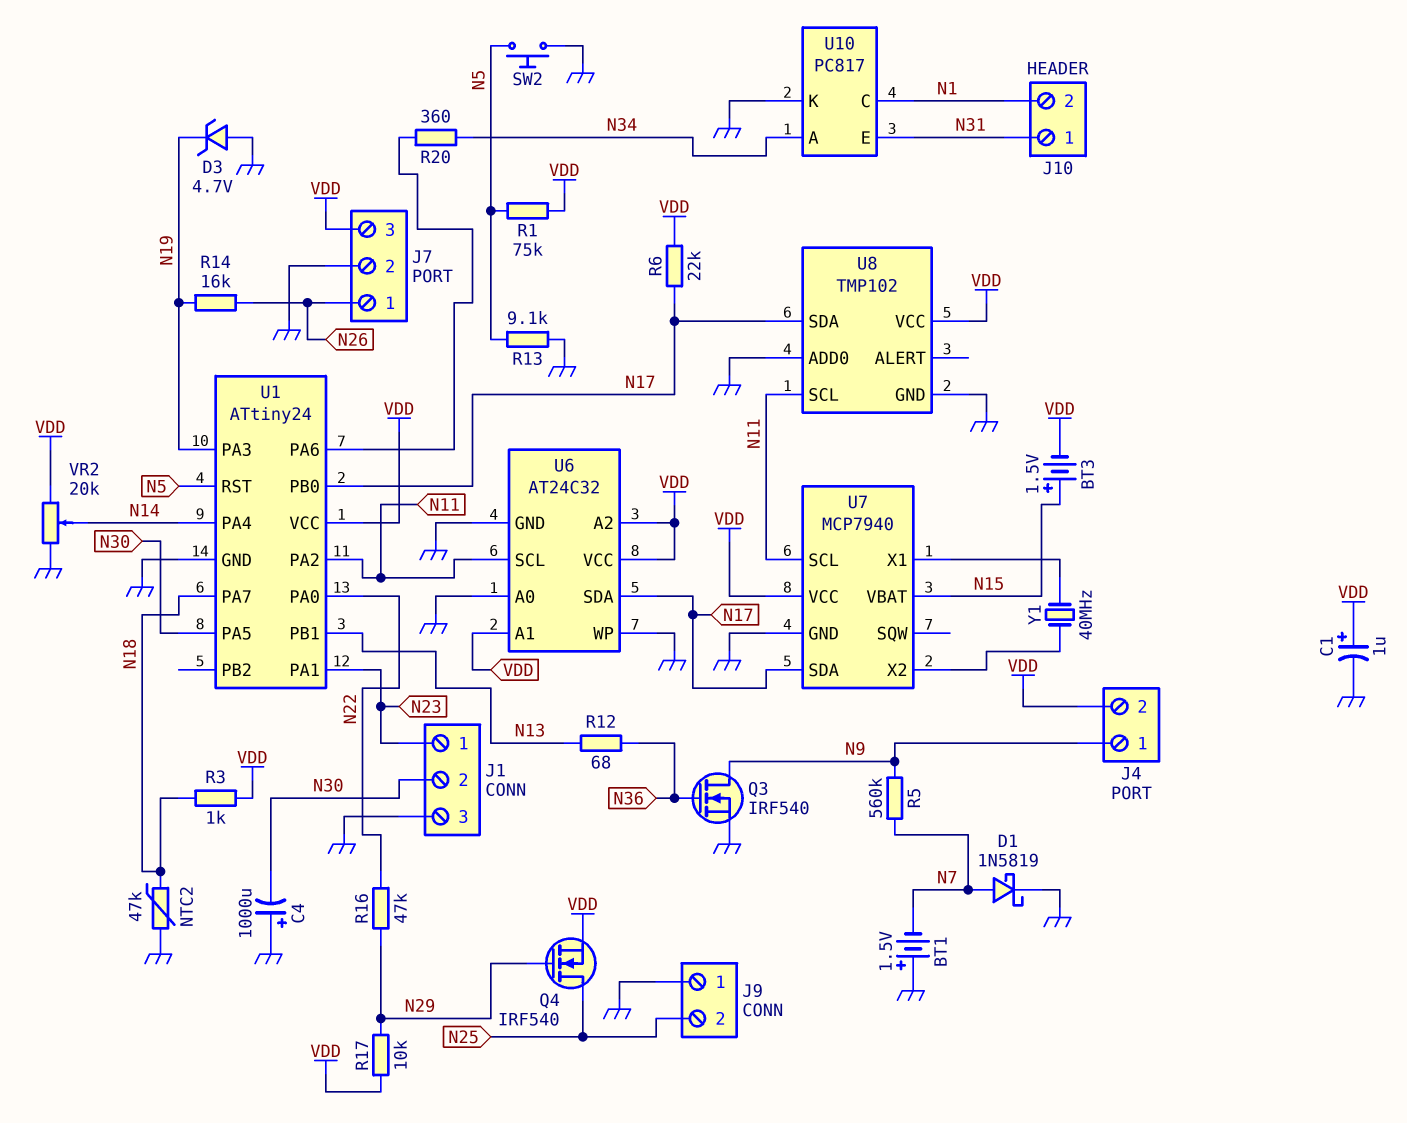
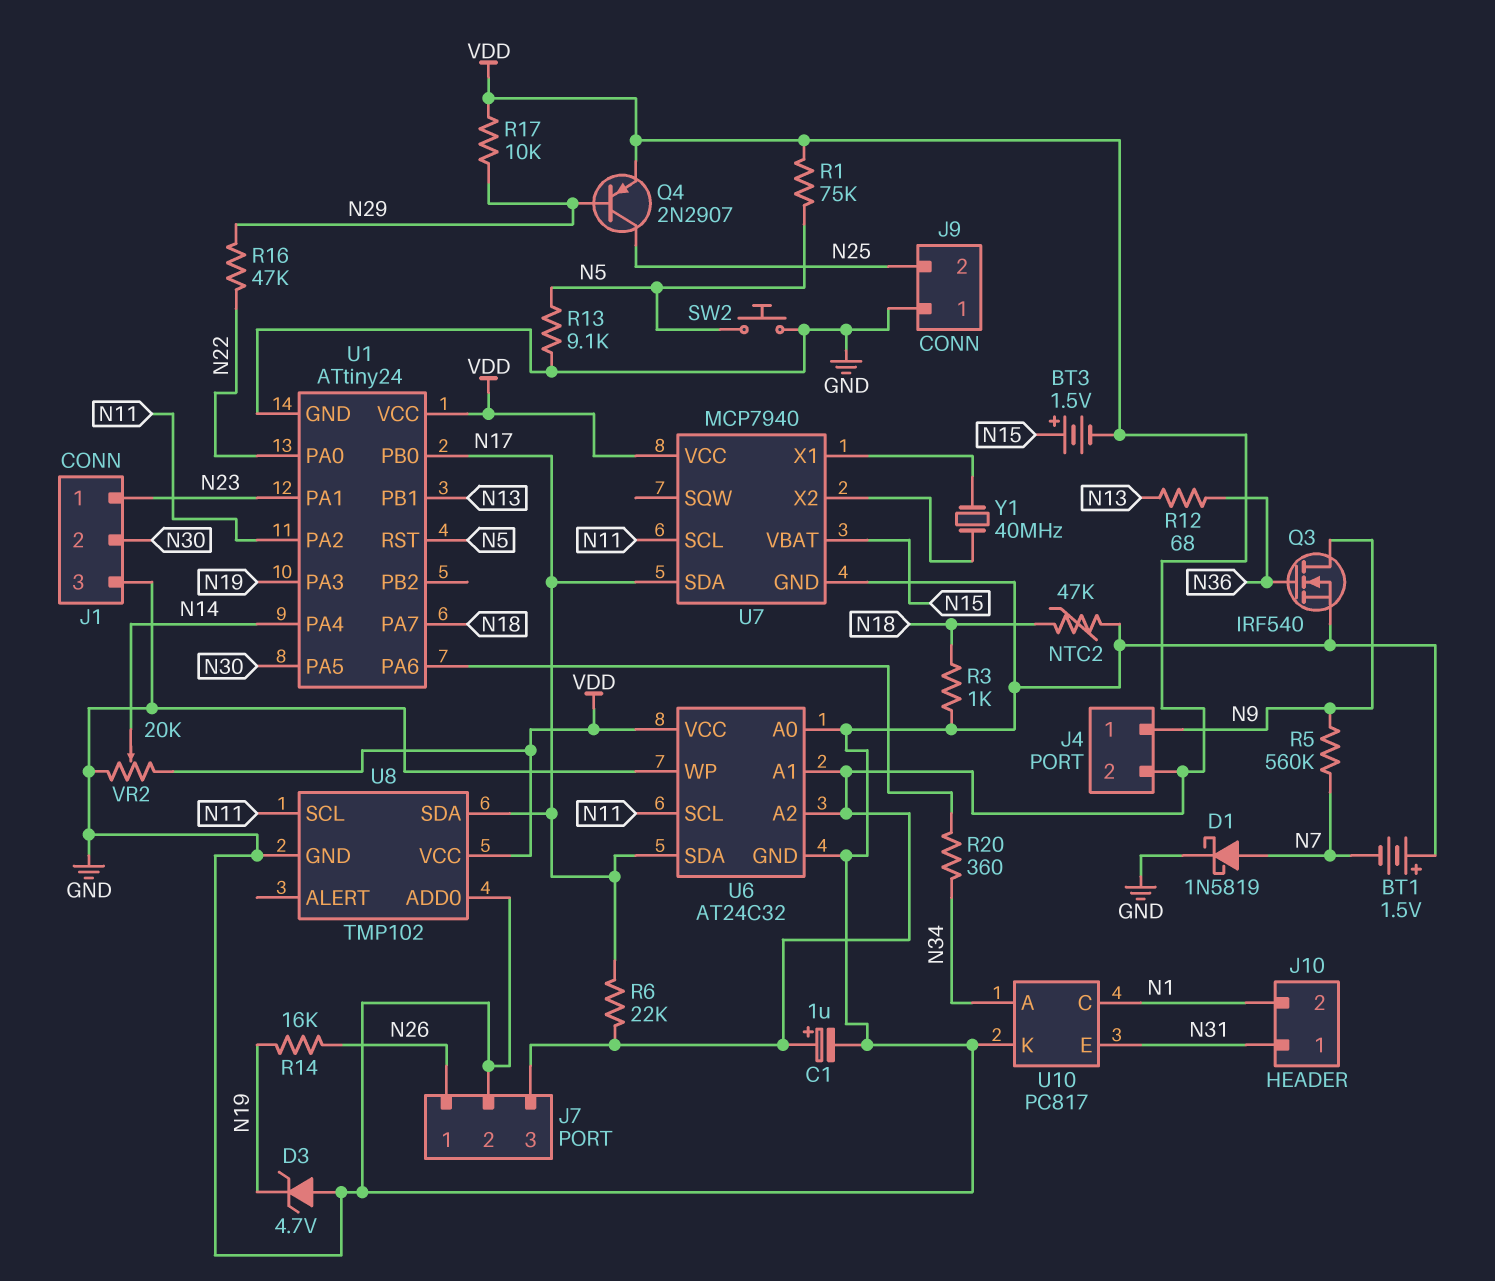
C4: 1000uF (plus GND, minus N30) -> none
Q4: NMOS IRF540 (G N29, D N25, S VDD) -> PNP 2N2907 (B N29, C N25, E VDD)
R3: 1k (N18, VDD) -> 1k (GND, N18)

